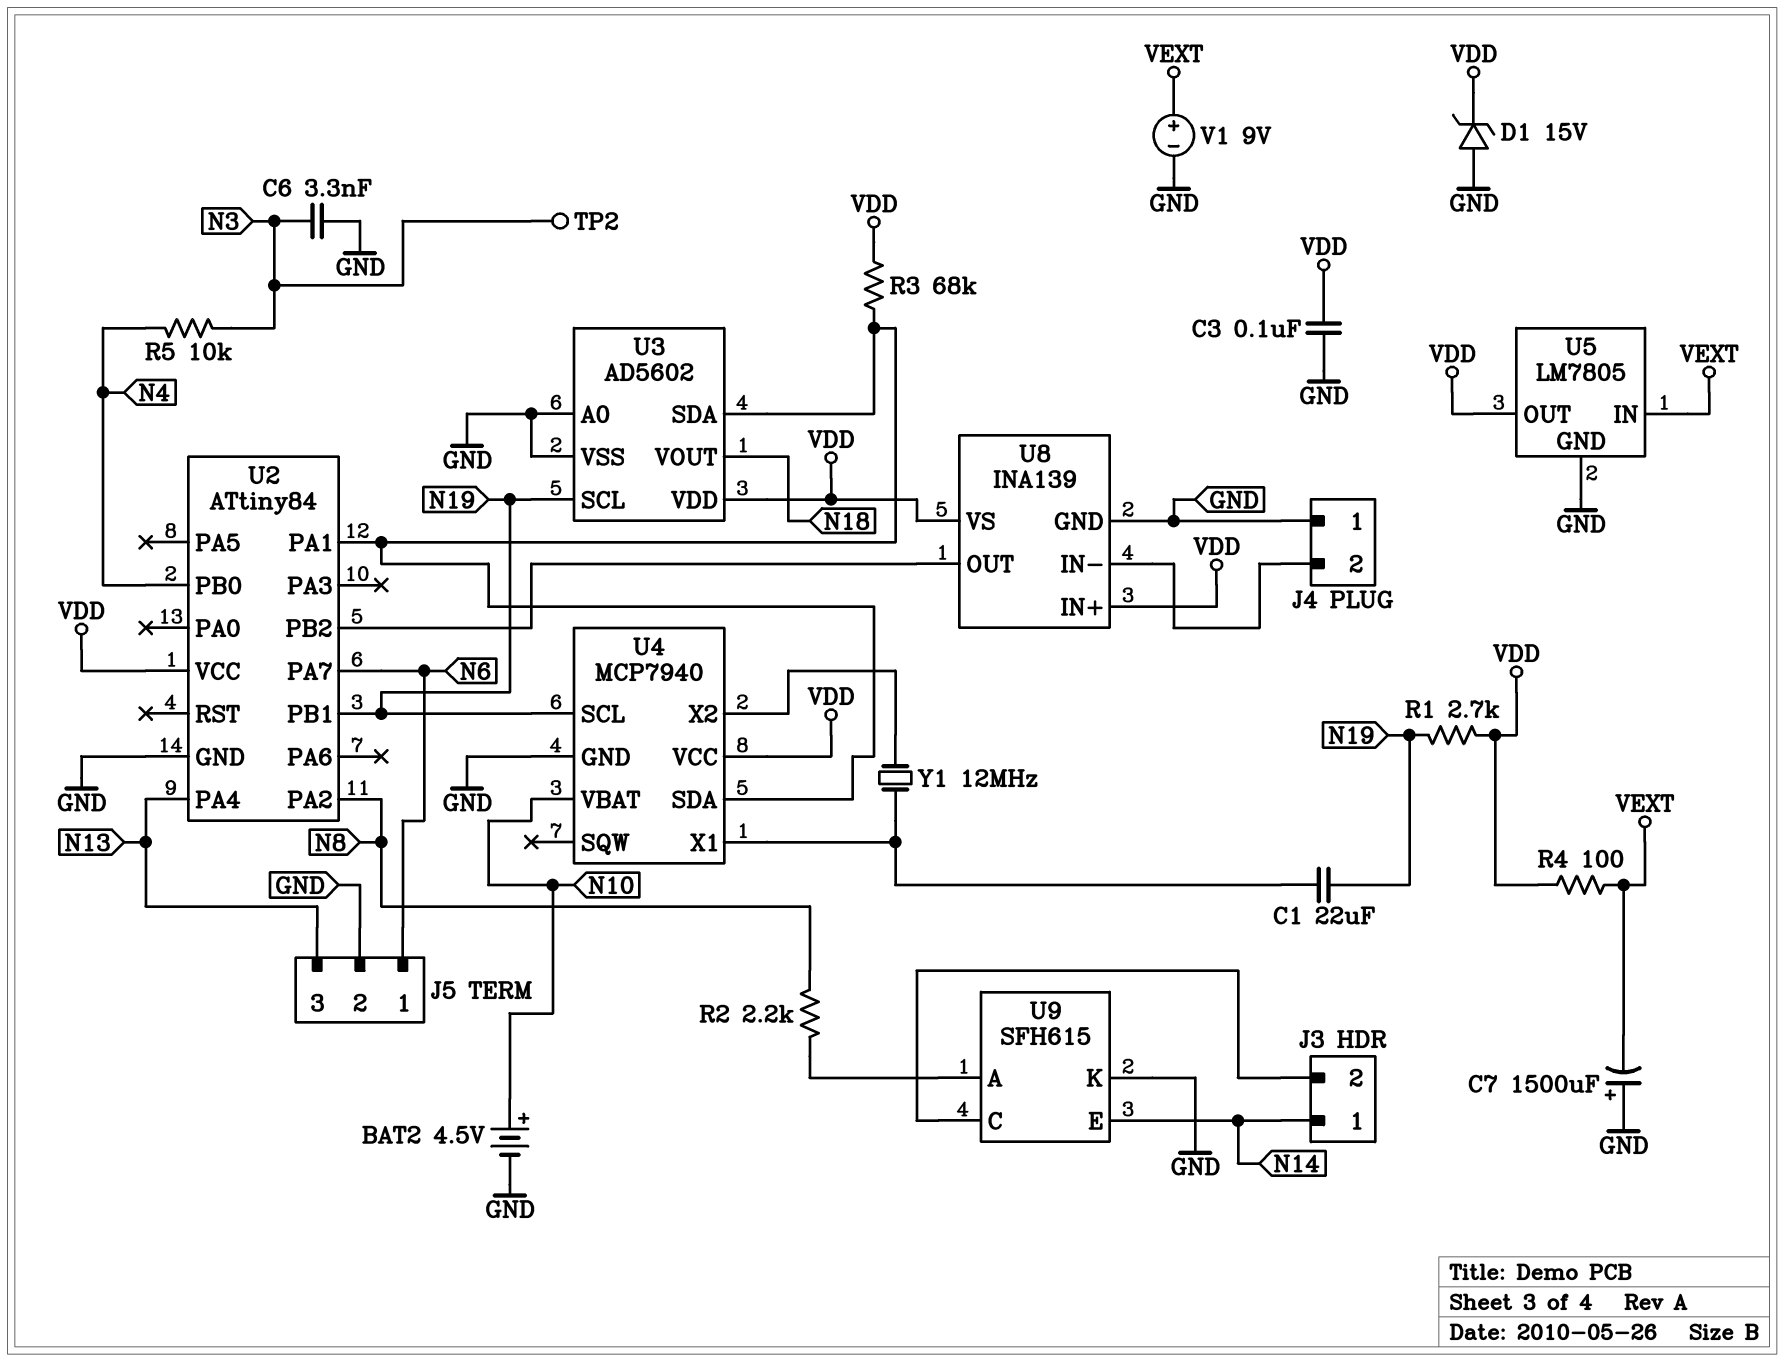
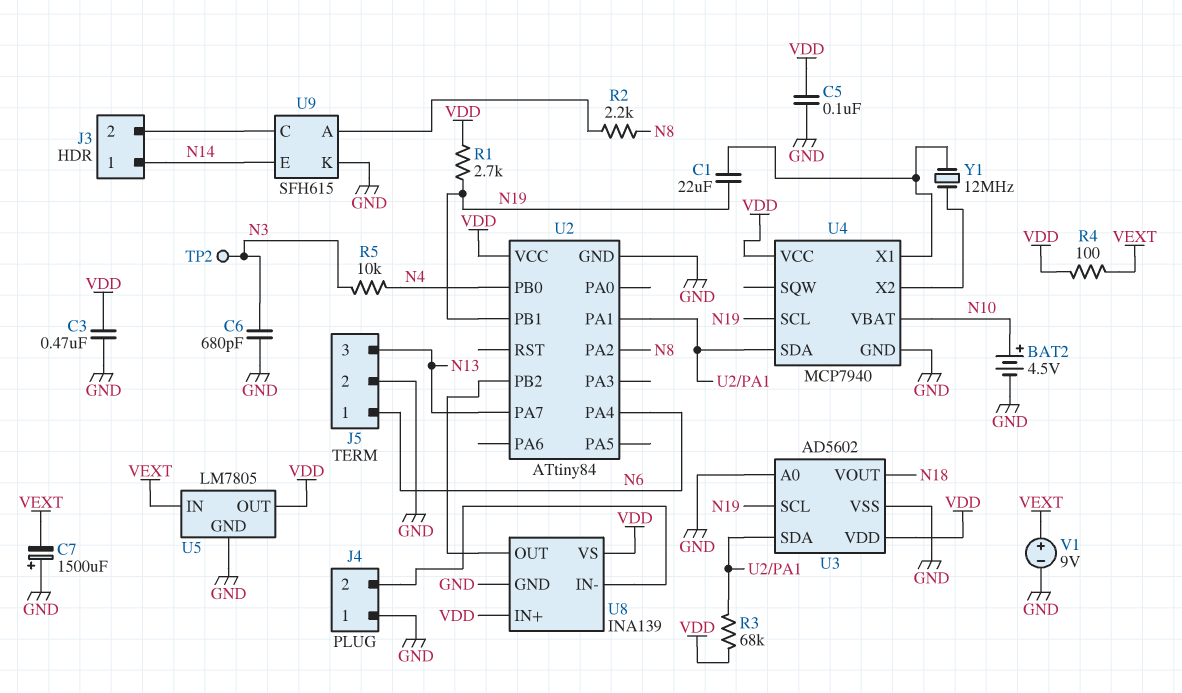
C3: 100nF (GND, VDD) -> 470nF (GND, VDD)
C5: none -> 100nF (GND, VDD)
C6: 3.3nF (GND, N3) -> 680pF (GND, N3)
D1: zener 15V (A GND, K VDD) -> none
U2 pin PA4: N13 -> N6
U2 pin PA7: N6 -> N13

